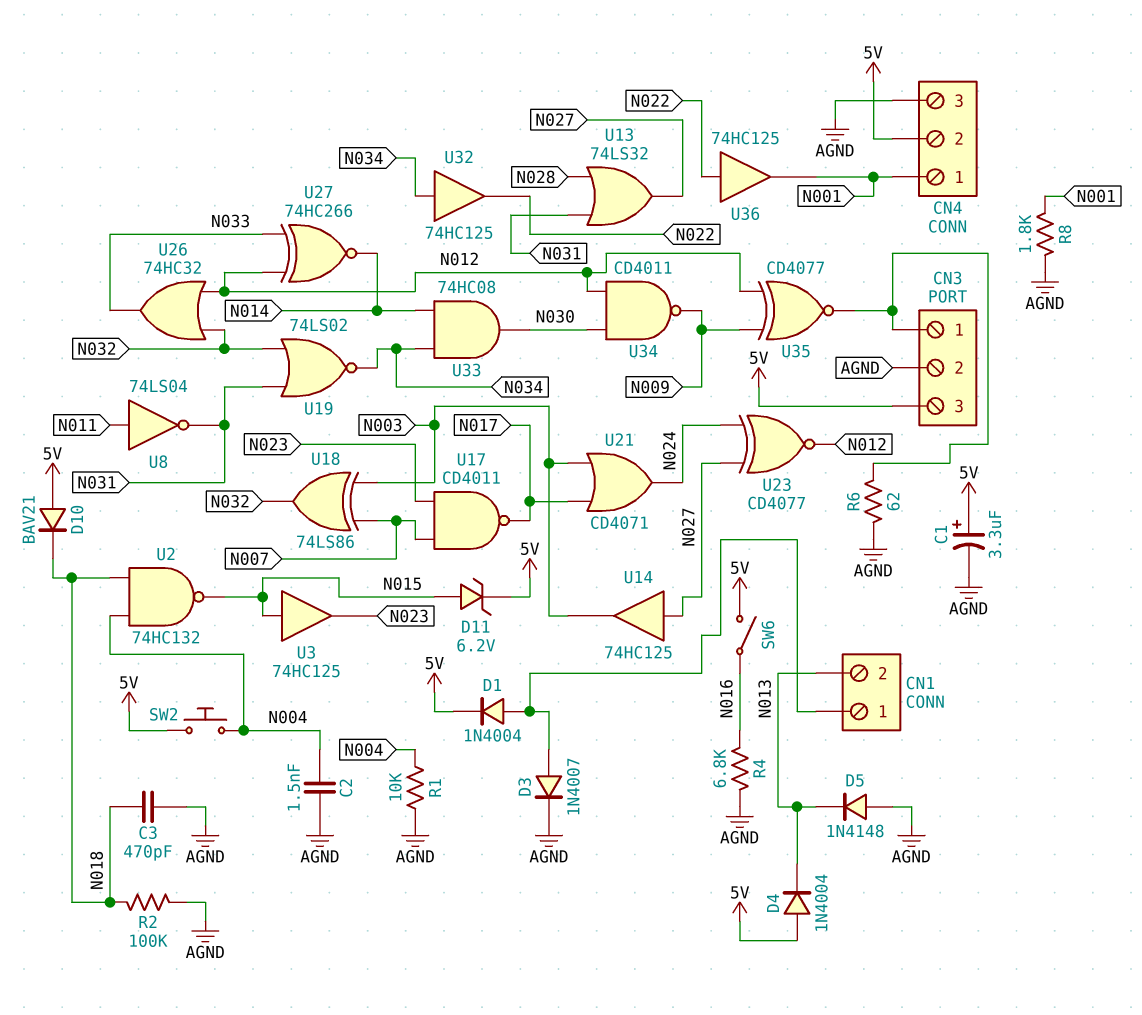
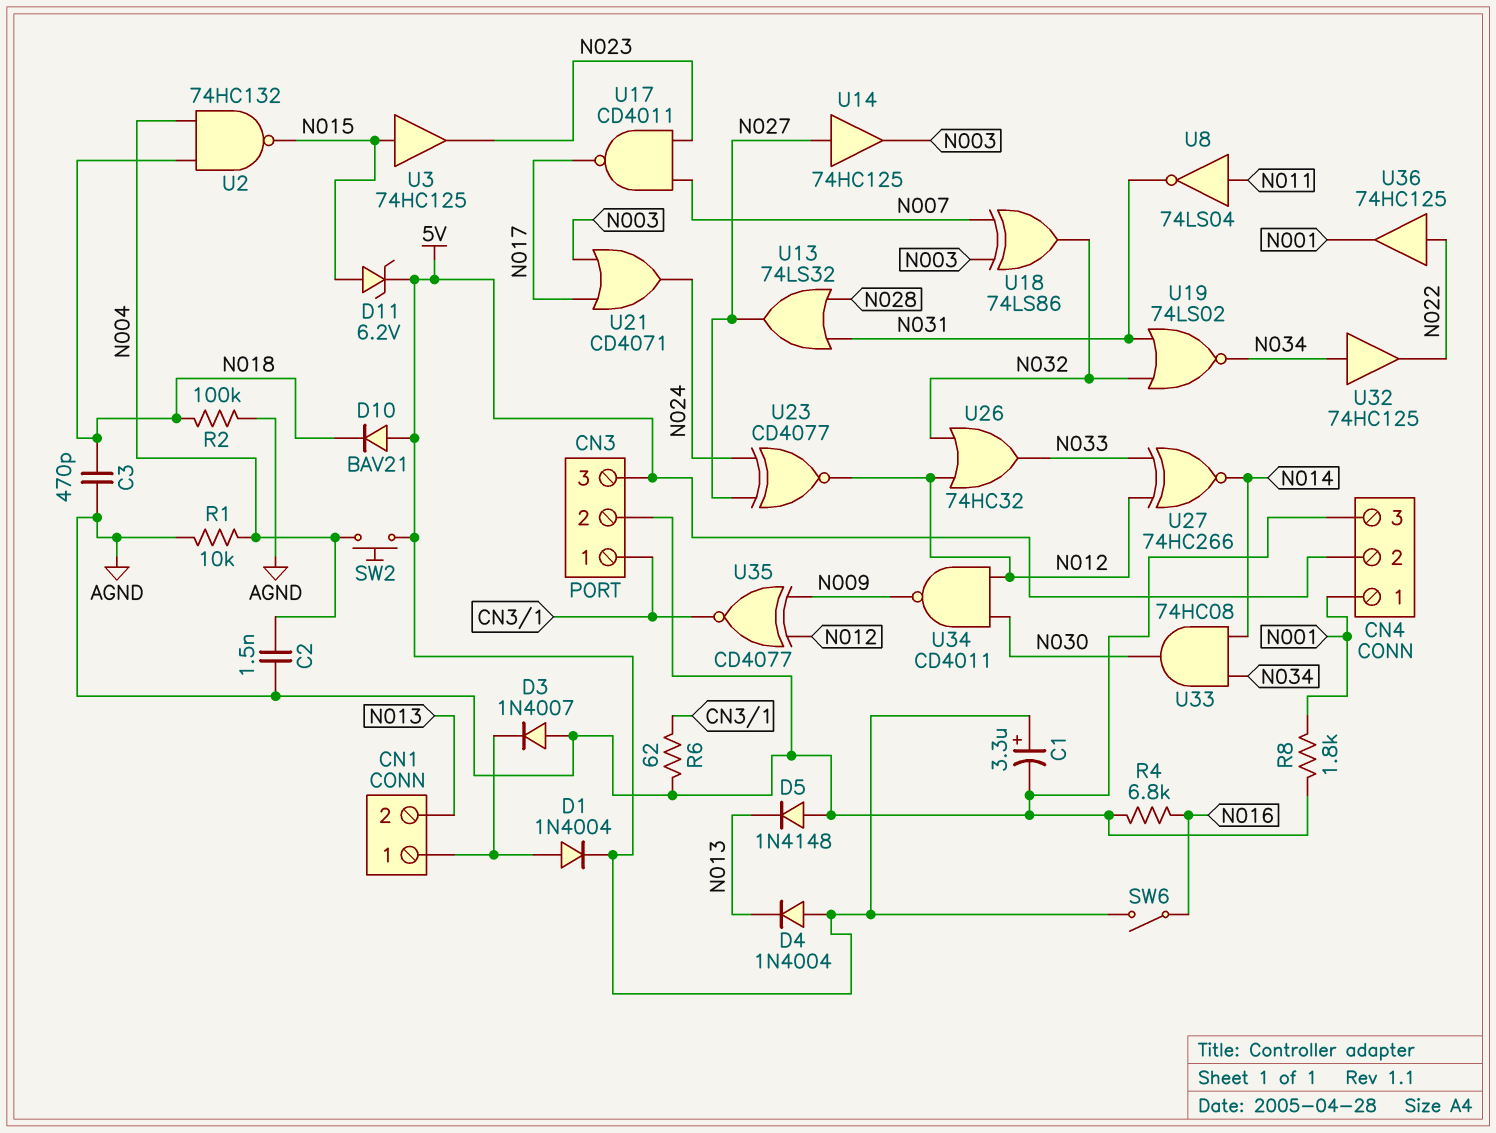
D3: diode 1N4007 (A CN1/1, K AGND) -> diode 1N4007 (A AGND, K CN1/1)

